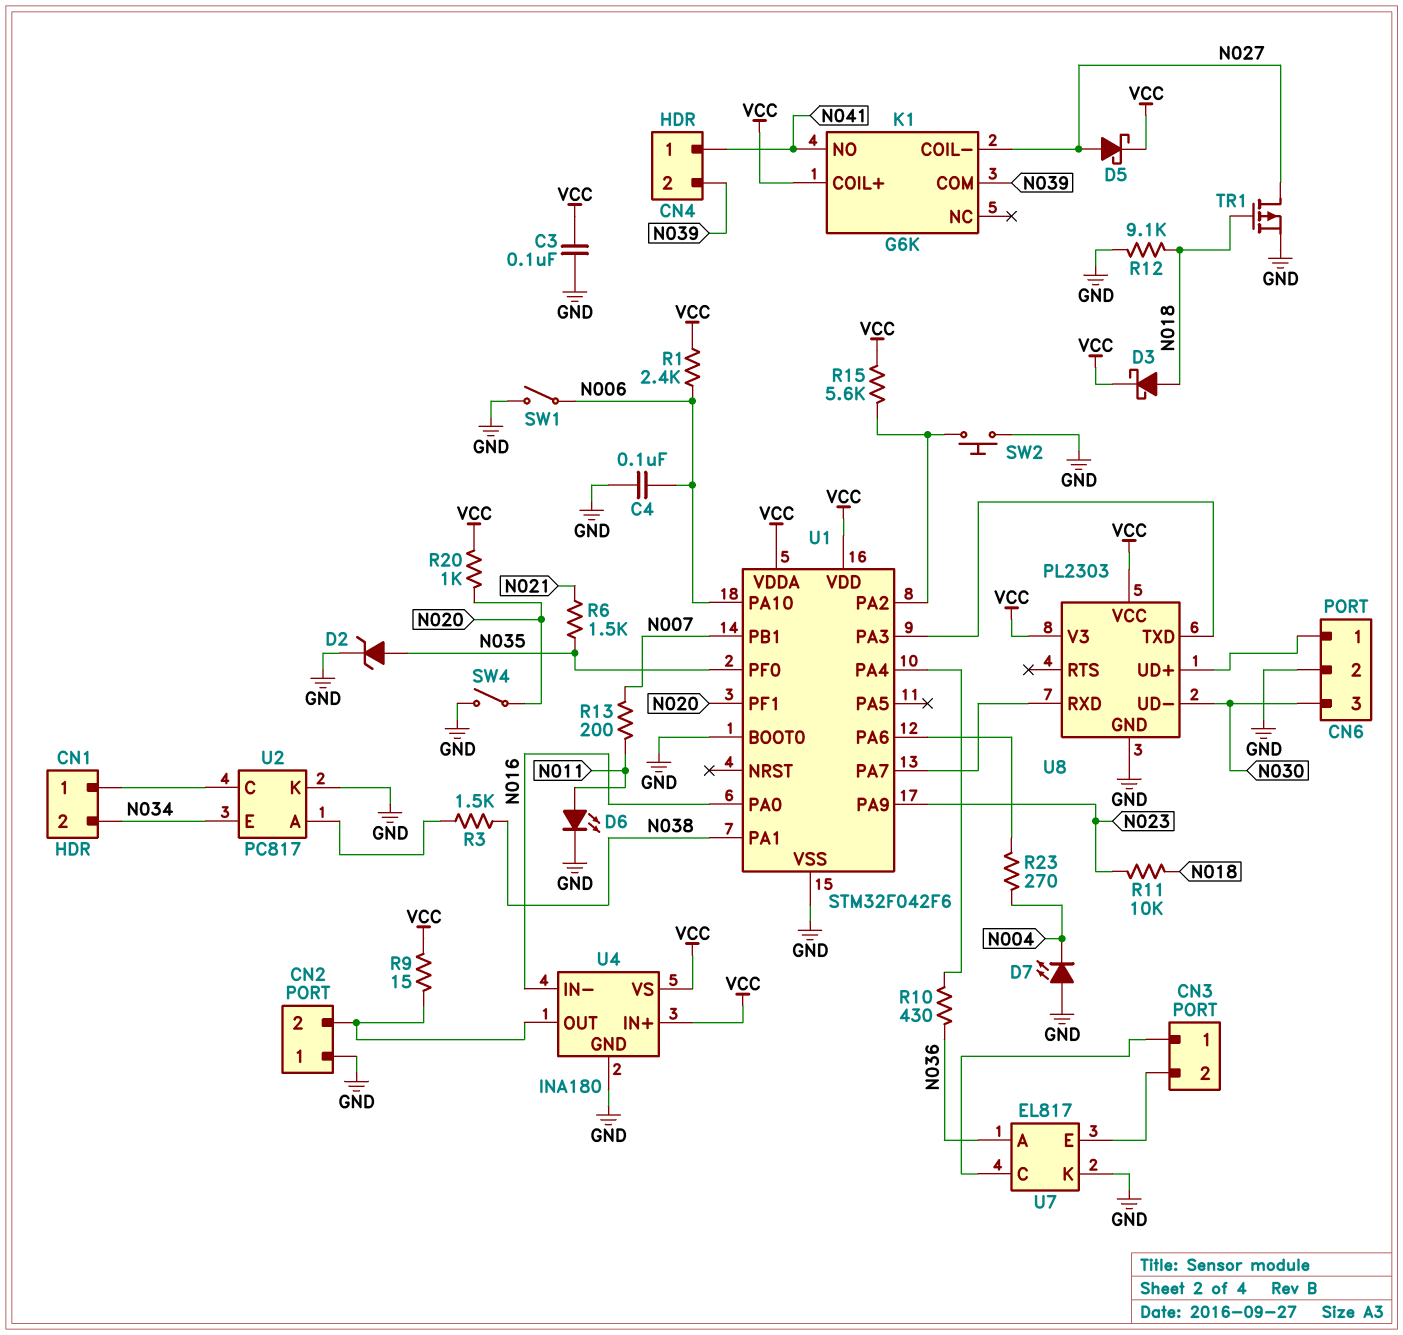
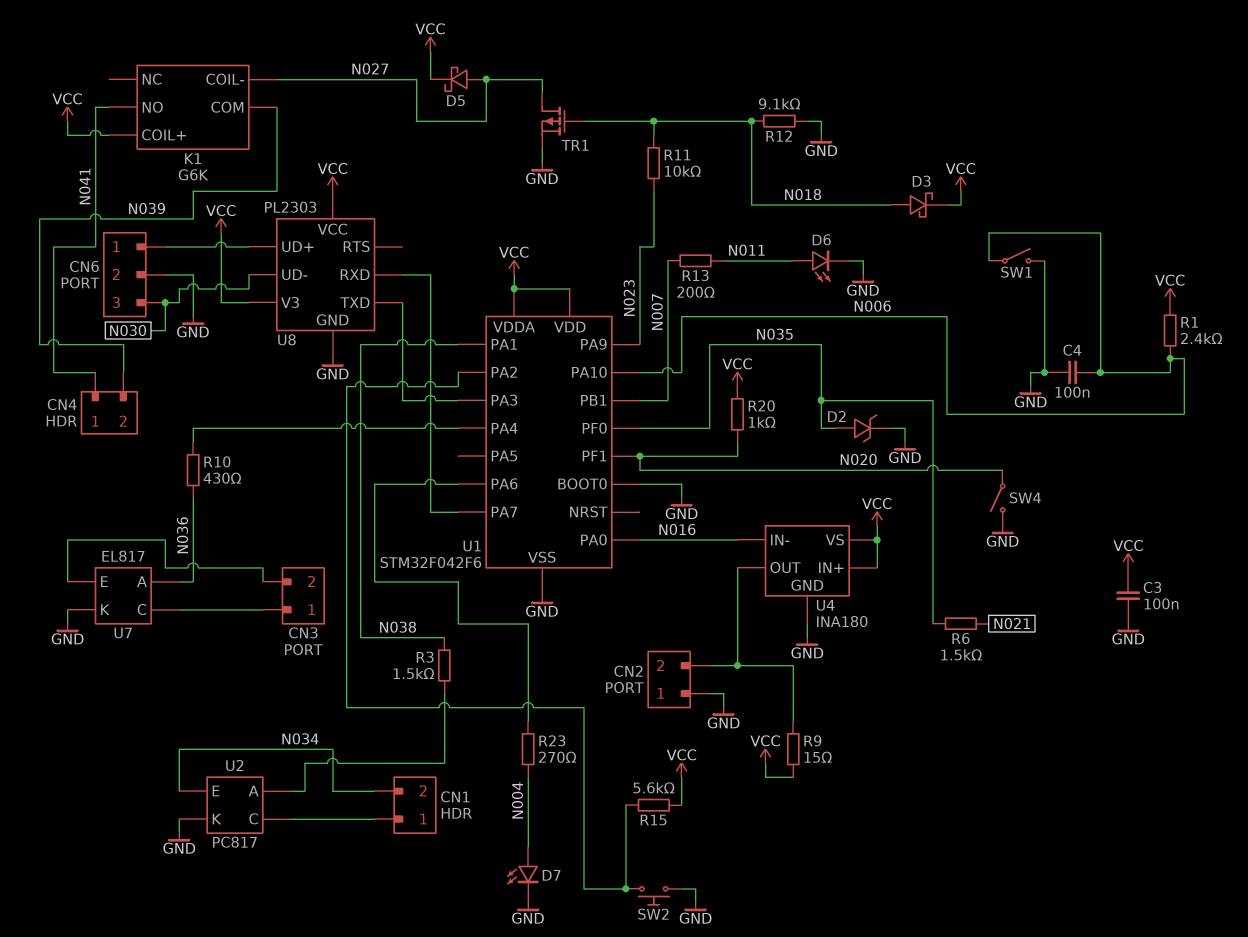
D7: LED (A GND, K N004) -> LED (A N004, K GND)

